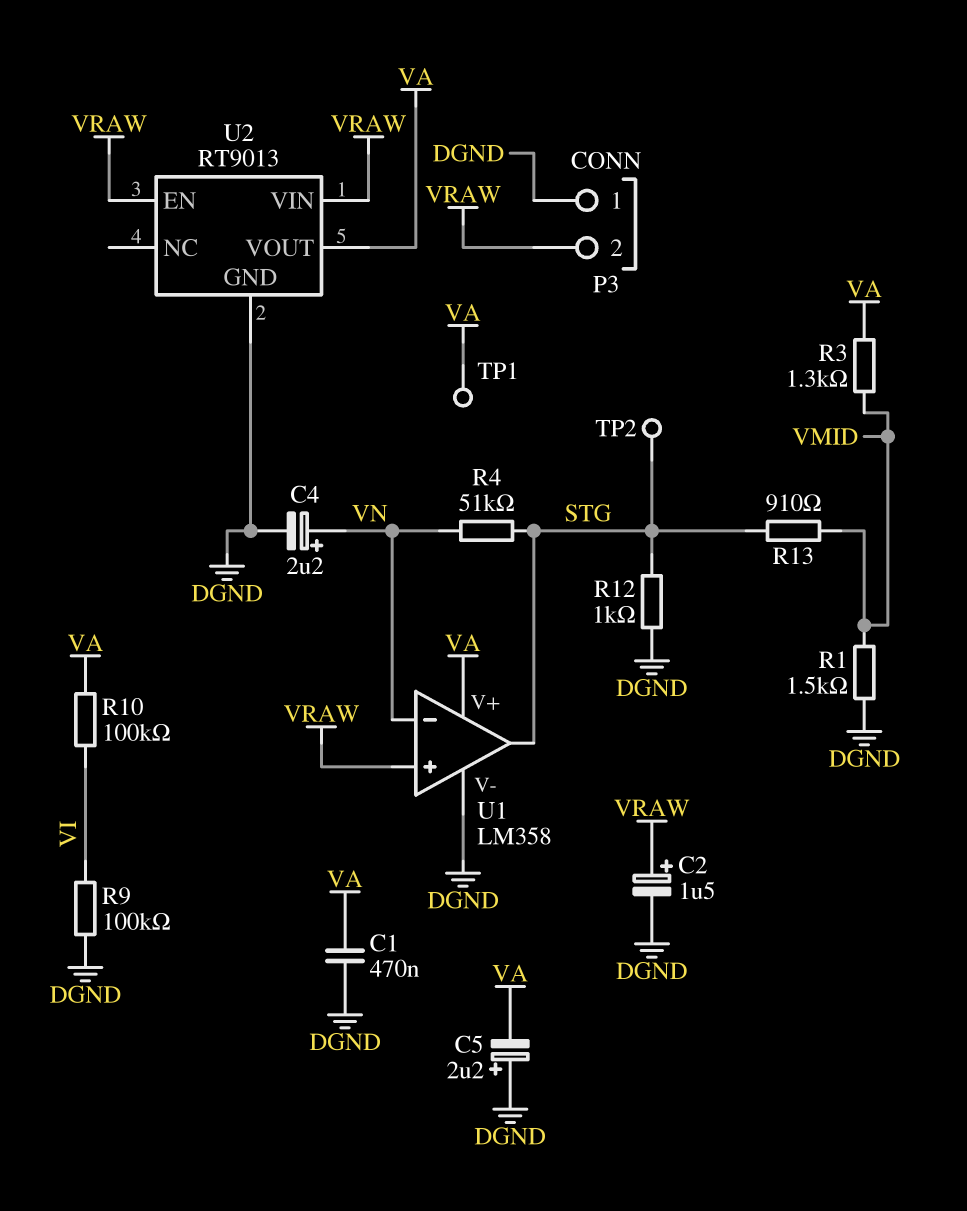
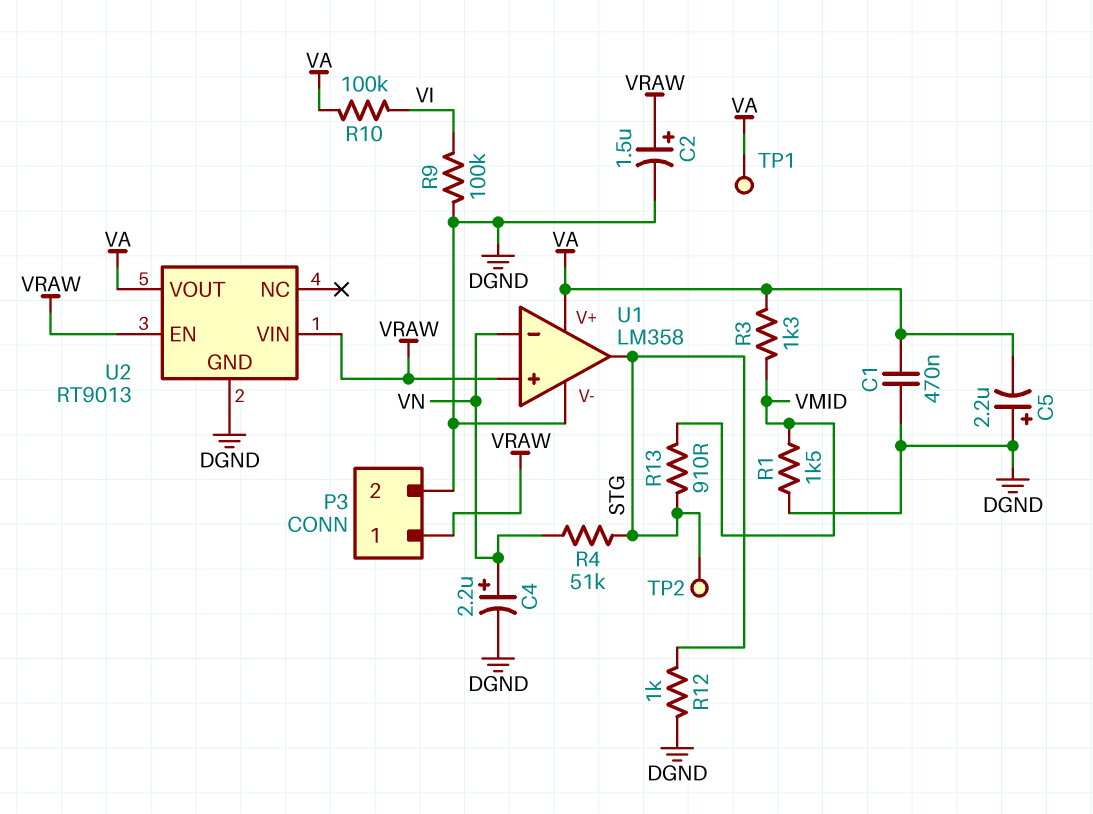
P3 pin 1: DGND -> VRAW
P3 pin 2: VRAW -> DGND

